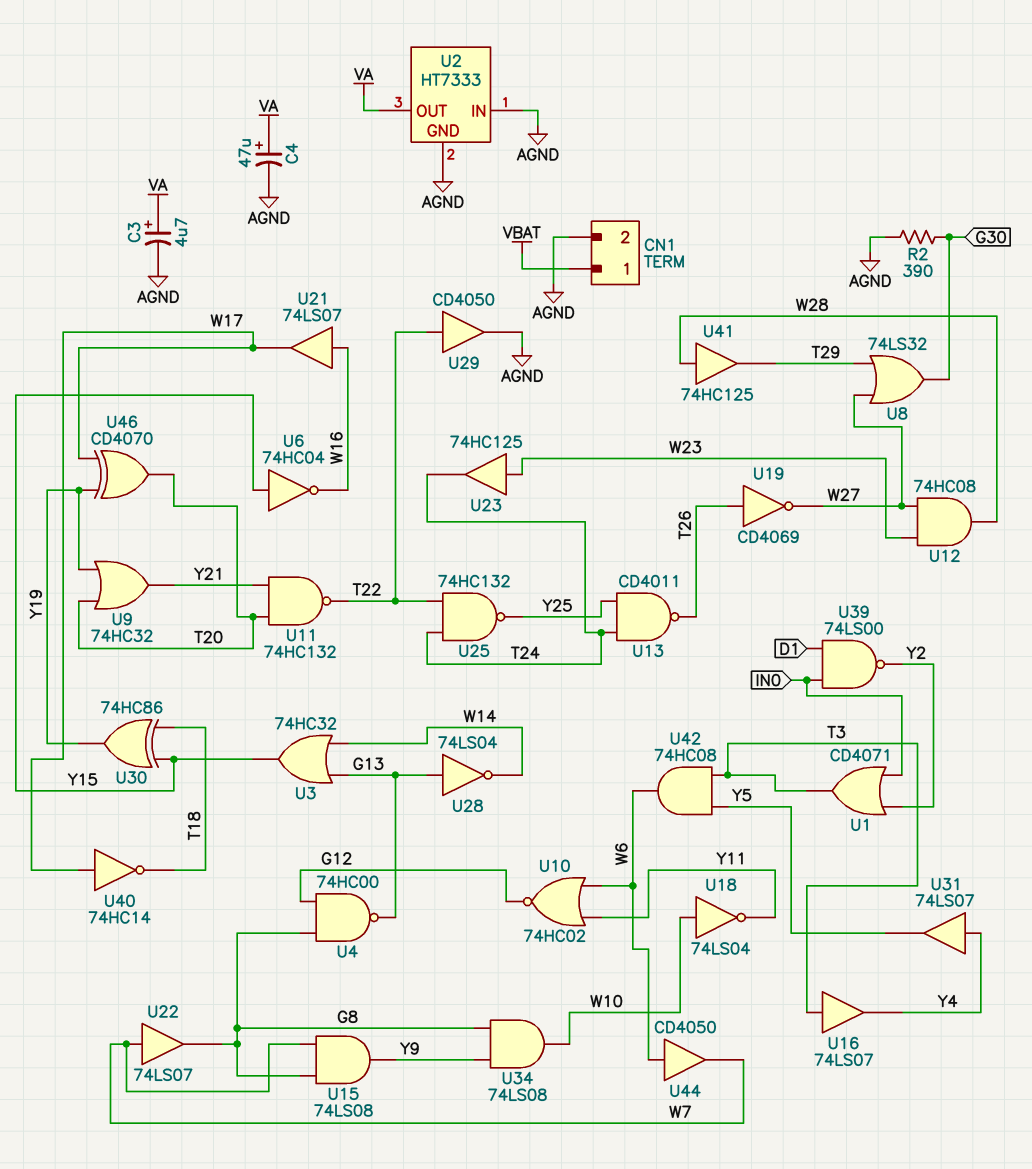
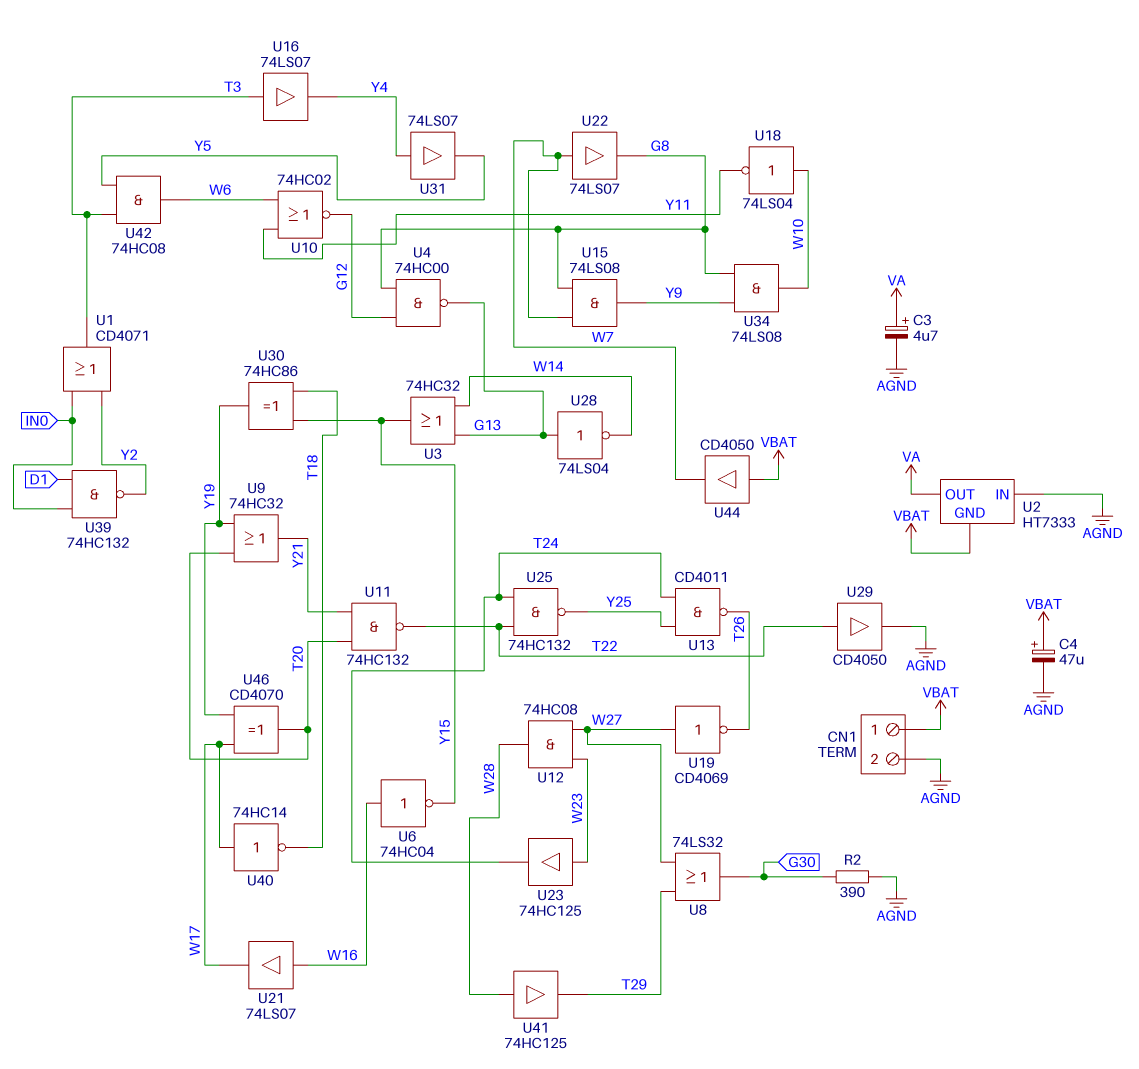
C4: 47uF (plus VA, minus AGND) -> 47uF (plus VBAT, minus AGND)
U2 pin GND: AGND -> VBAT
U6: NOT 74HC04 (in Y15, out W16) -> NOT 74HC04 (in W16, out Y15)
U19: NOT CD4069 (in T26, out W27) -> NOT CD4069 (in W27, out T26)
U39: NAND 74LS00 (in D1, in IN0, out Y2) -> NAND 74HC132 (in D1, in IN0, out Y2)
U44: buffer CD4050 (in W6, out W7) -> buffer CD4050 (in VBAT, out W7)

